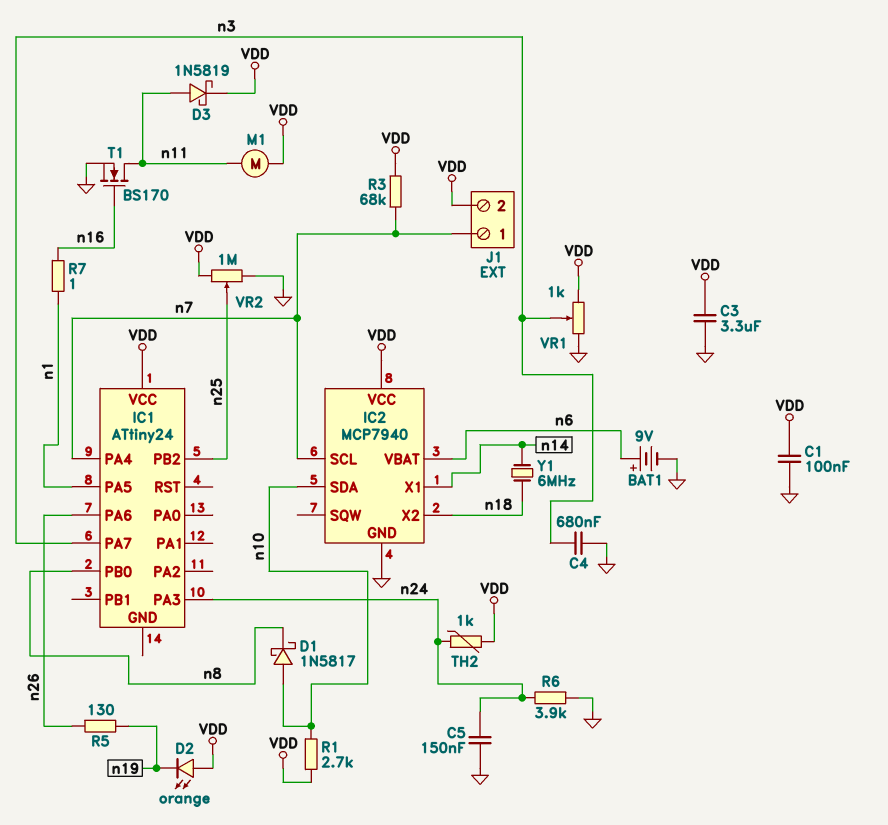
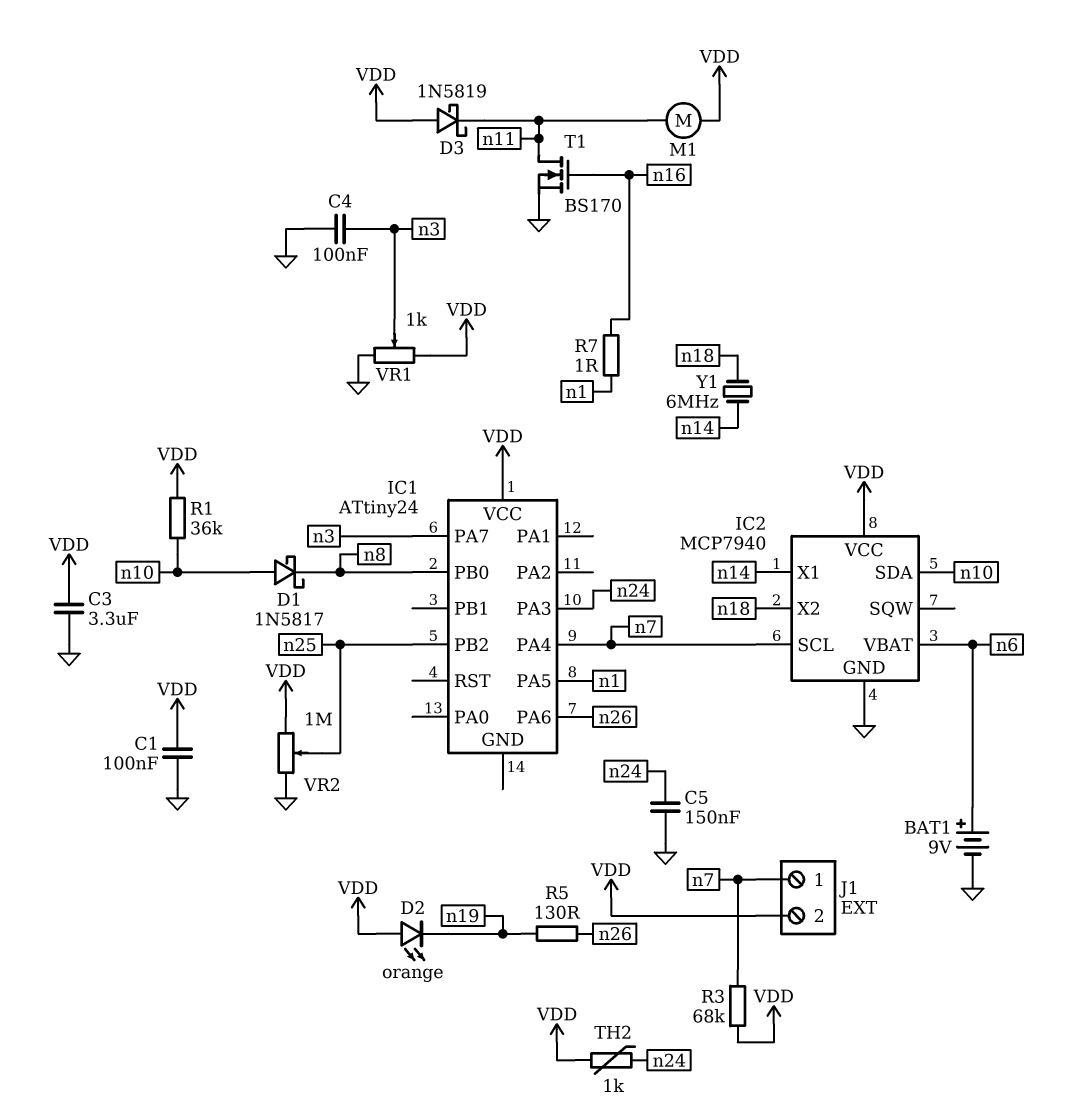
C4: 680nF (GND, n3) -> 100nF (GND, n3)
D3: schottky 1N5819 (A n11, K VDD) -> schottky 1N5819 (A VDD, K n11)
R1: 2.7k (VDD, n10) -> 36k (VDD, n10)
R6: 3.9k (GND, n24) -> none

